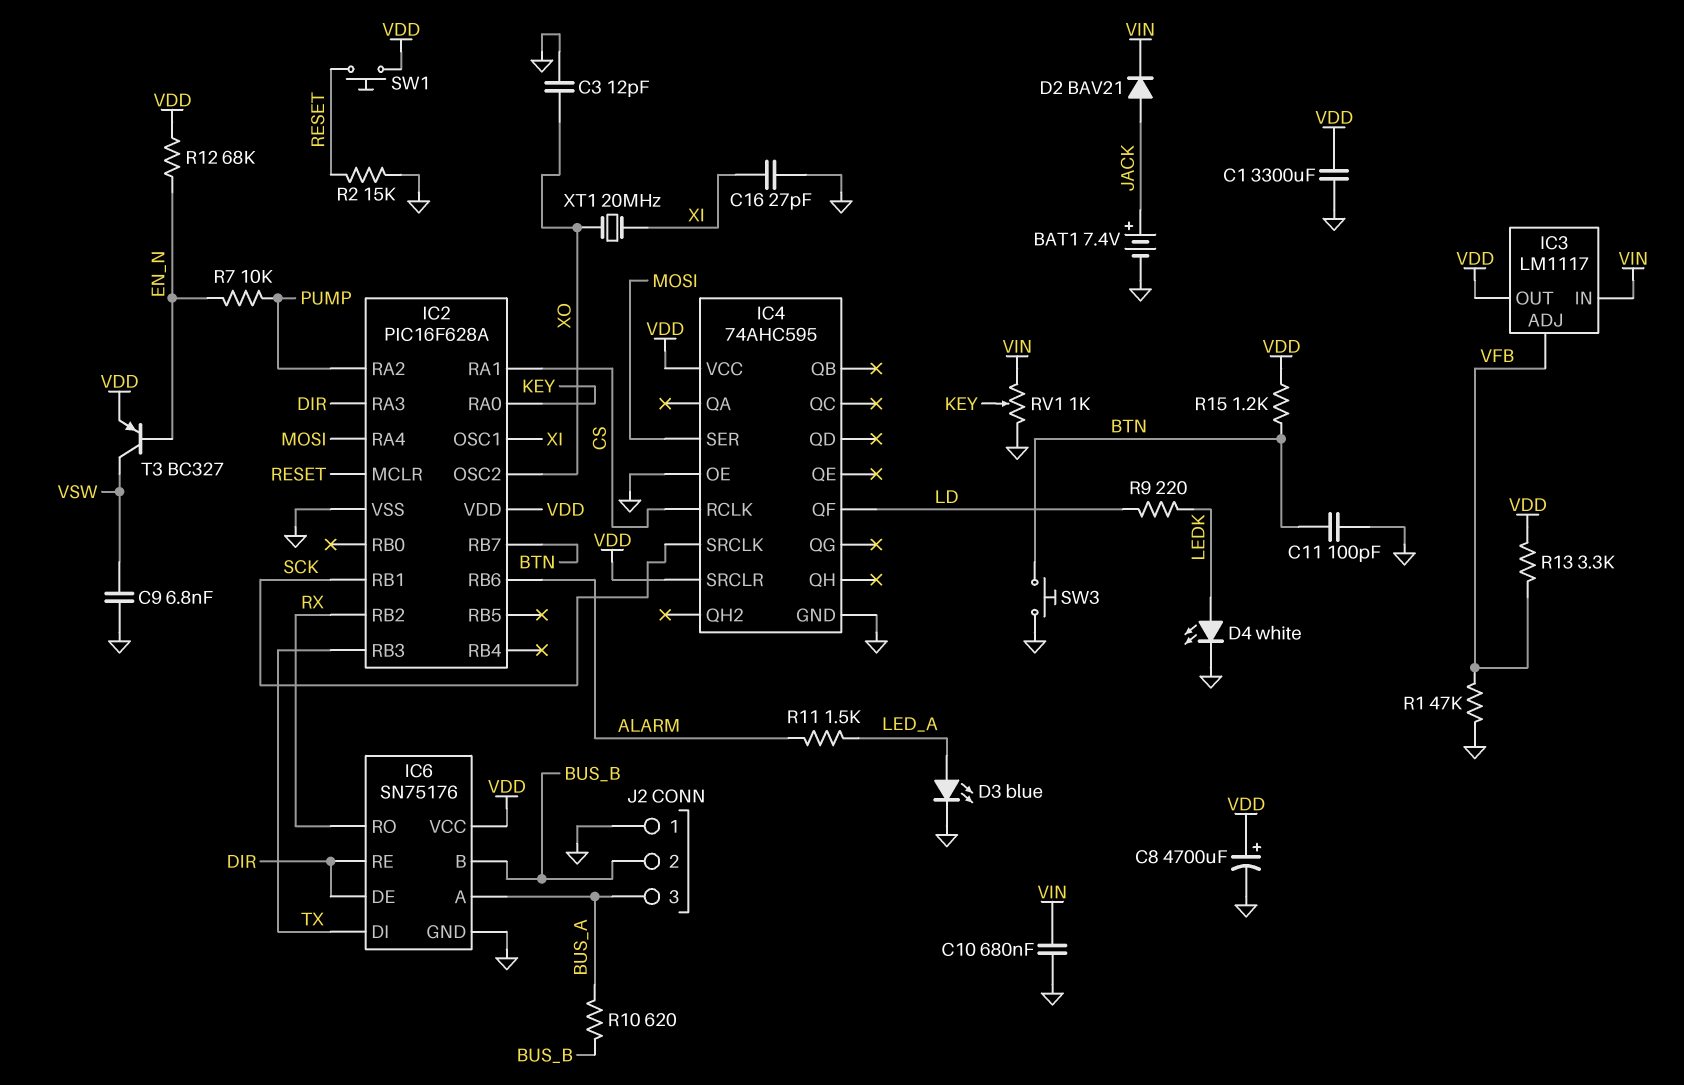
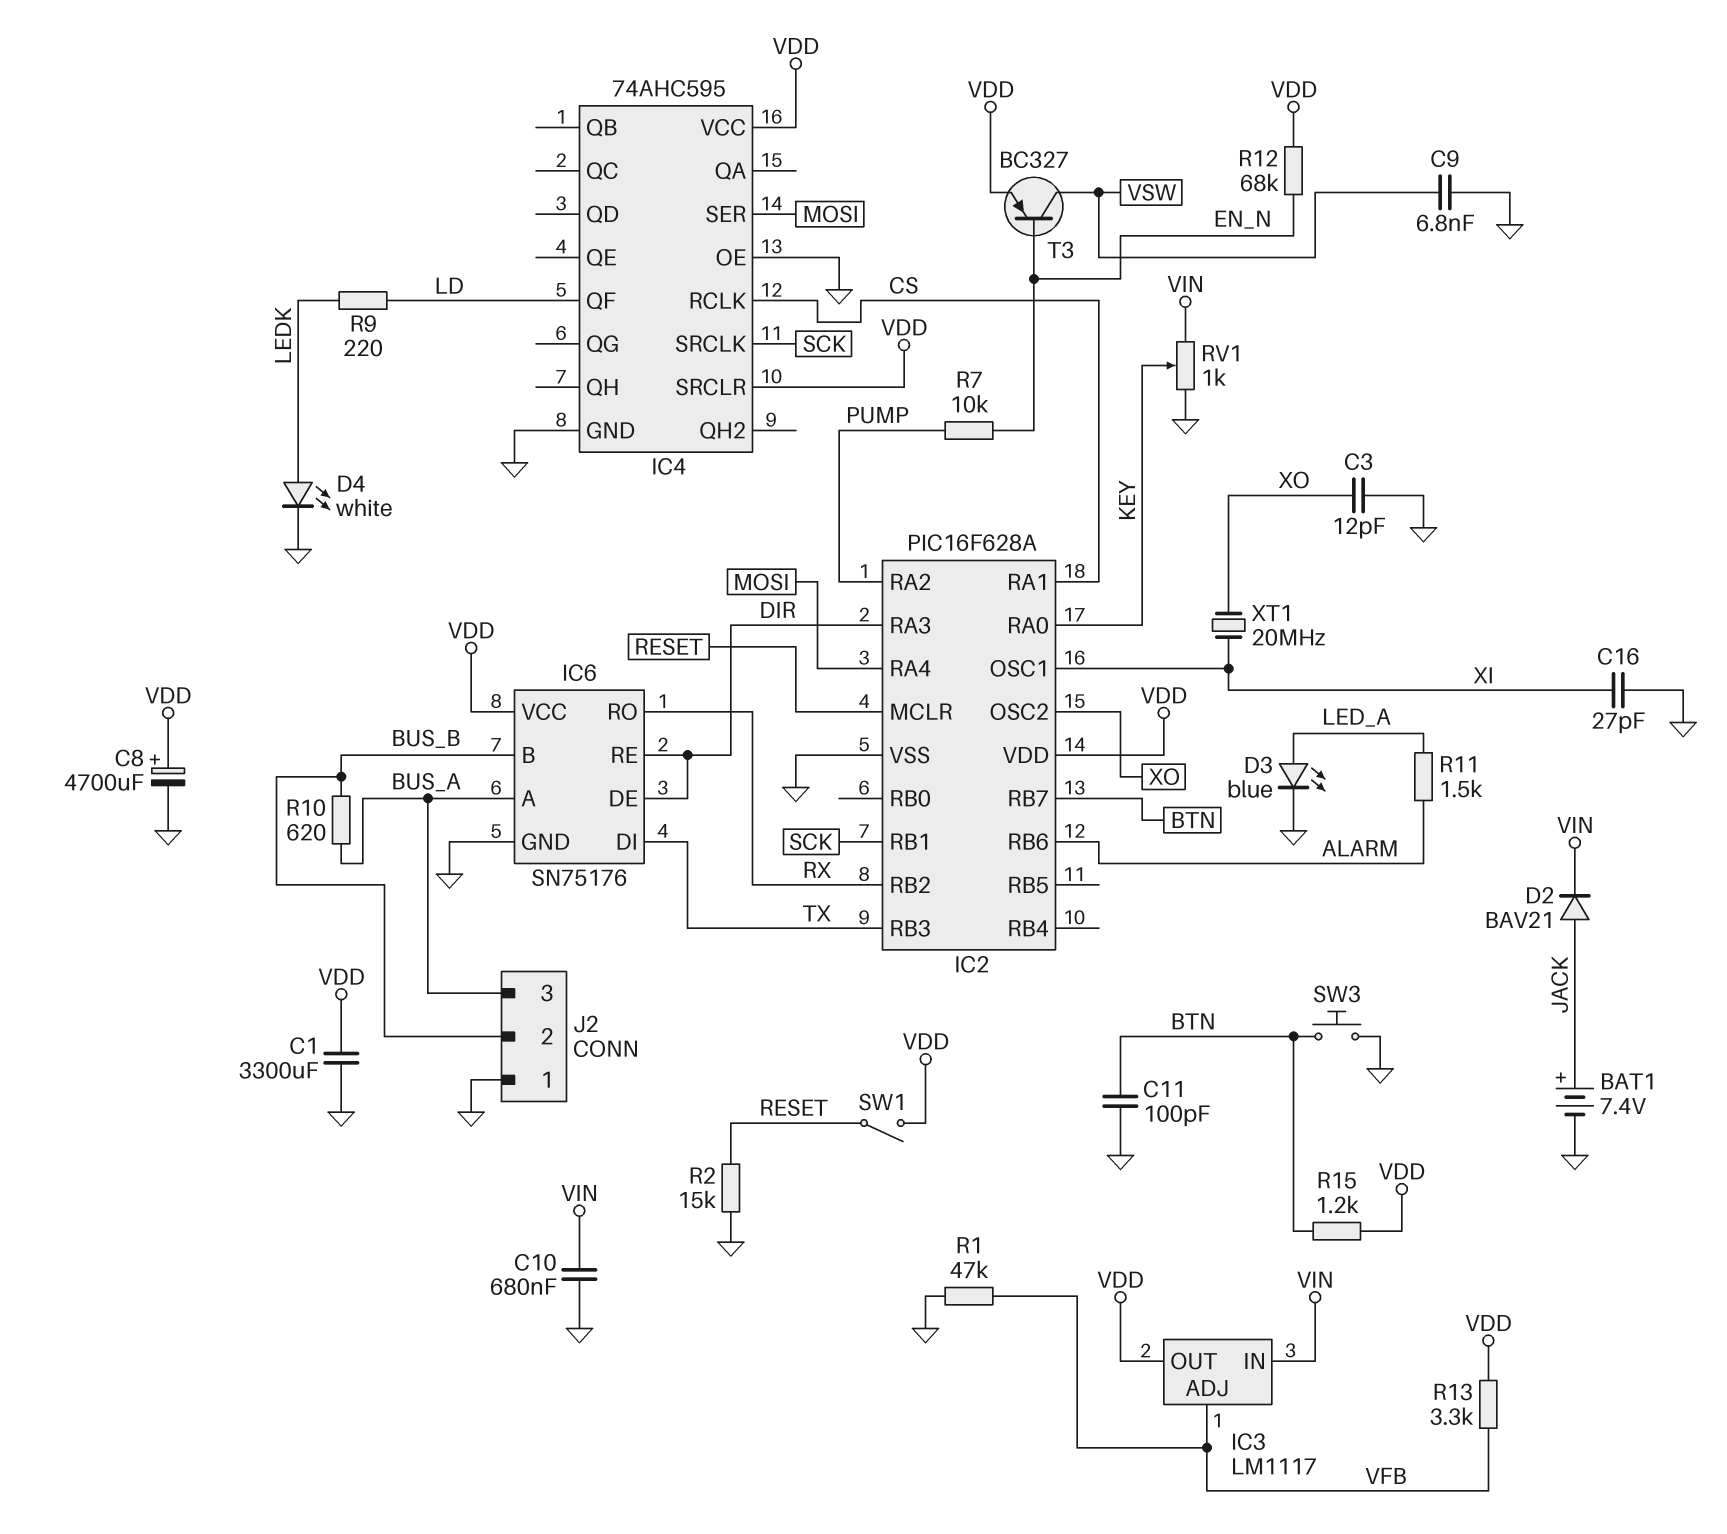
SW1: button (RESET, VDD) -> switch (RESET, VDD)

